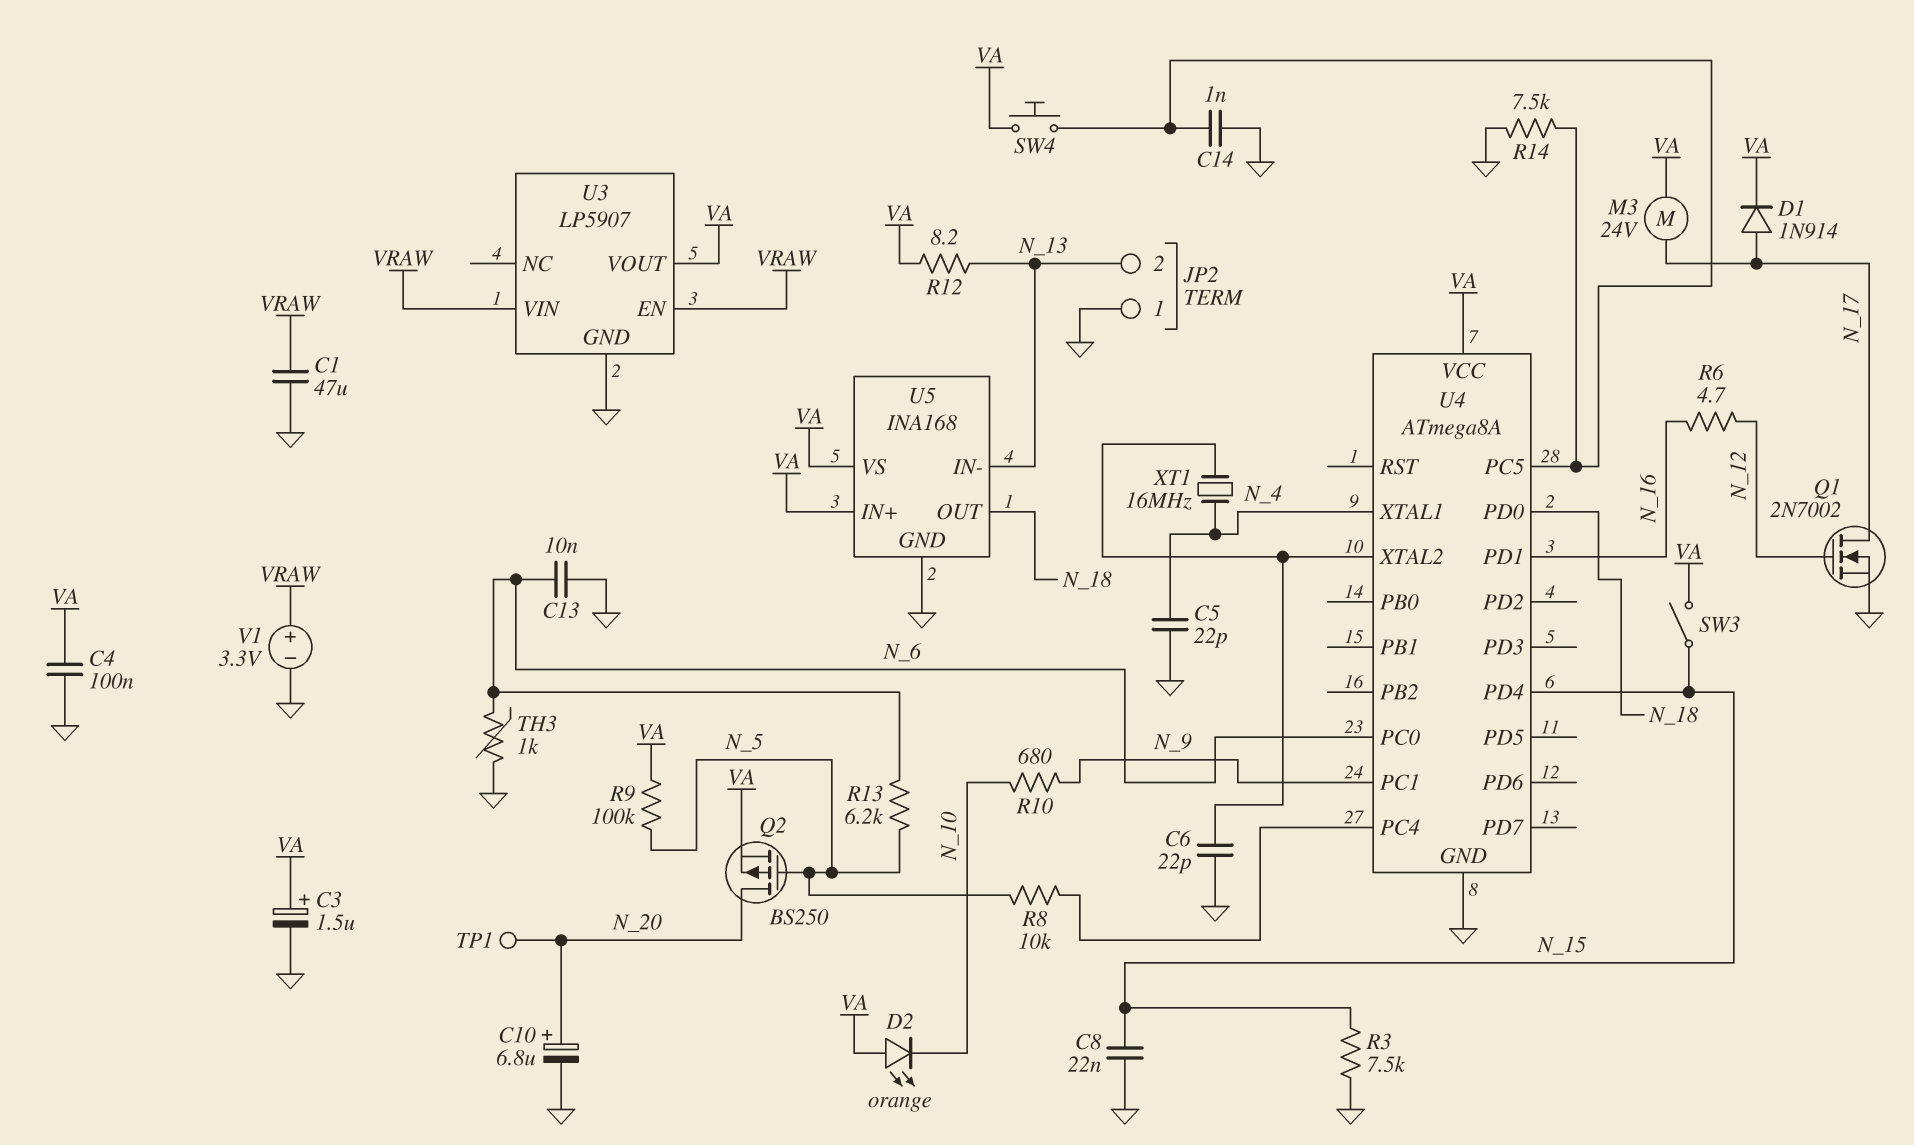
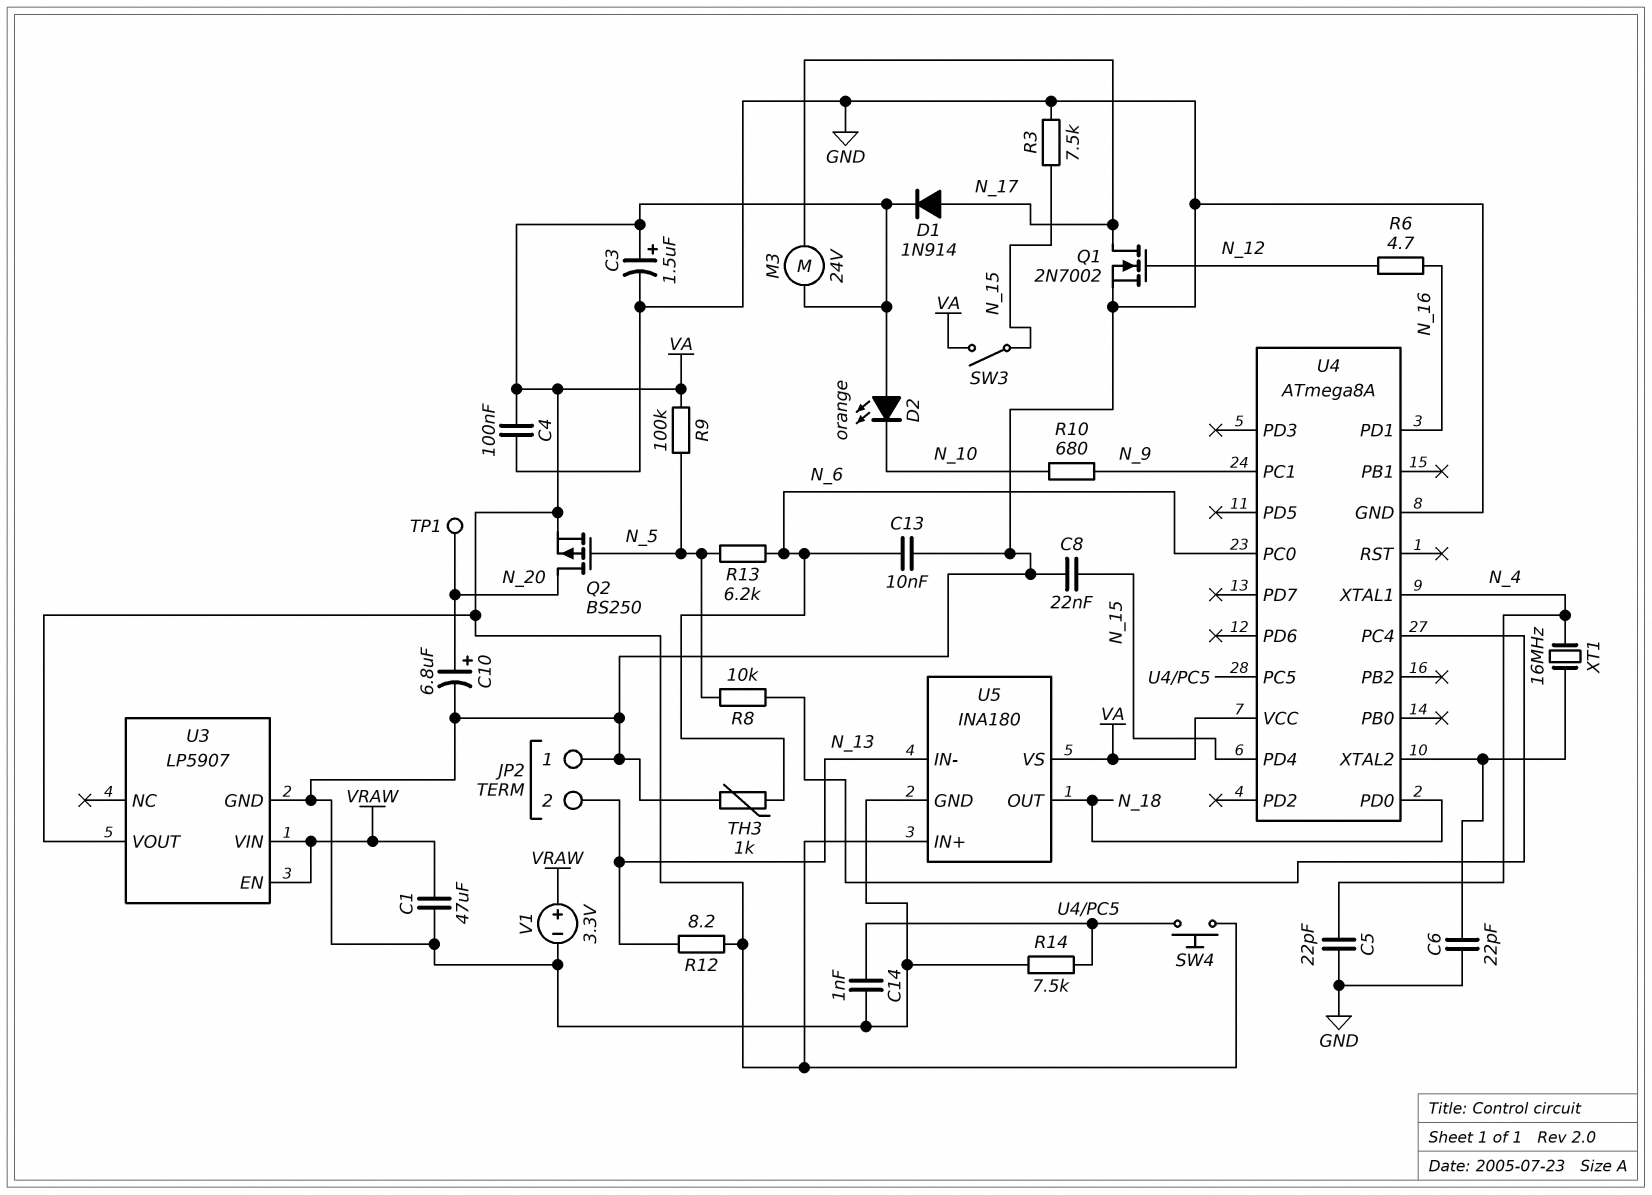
U5: INA168 -> INA180

